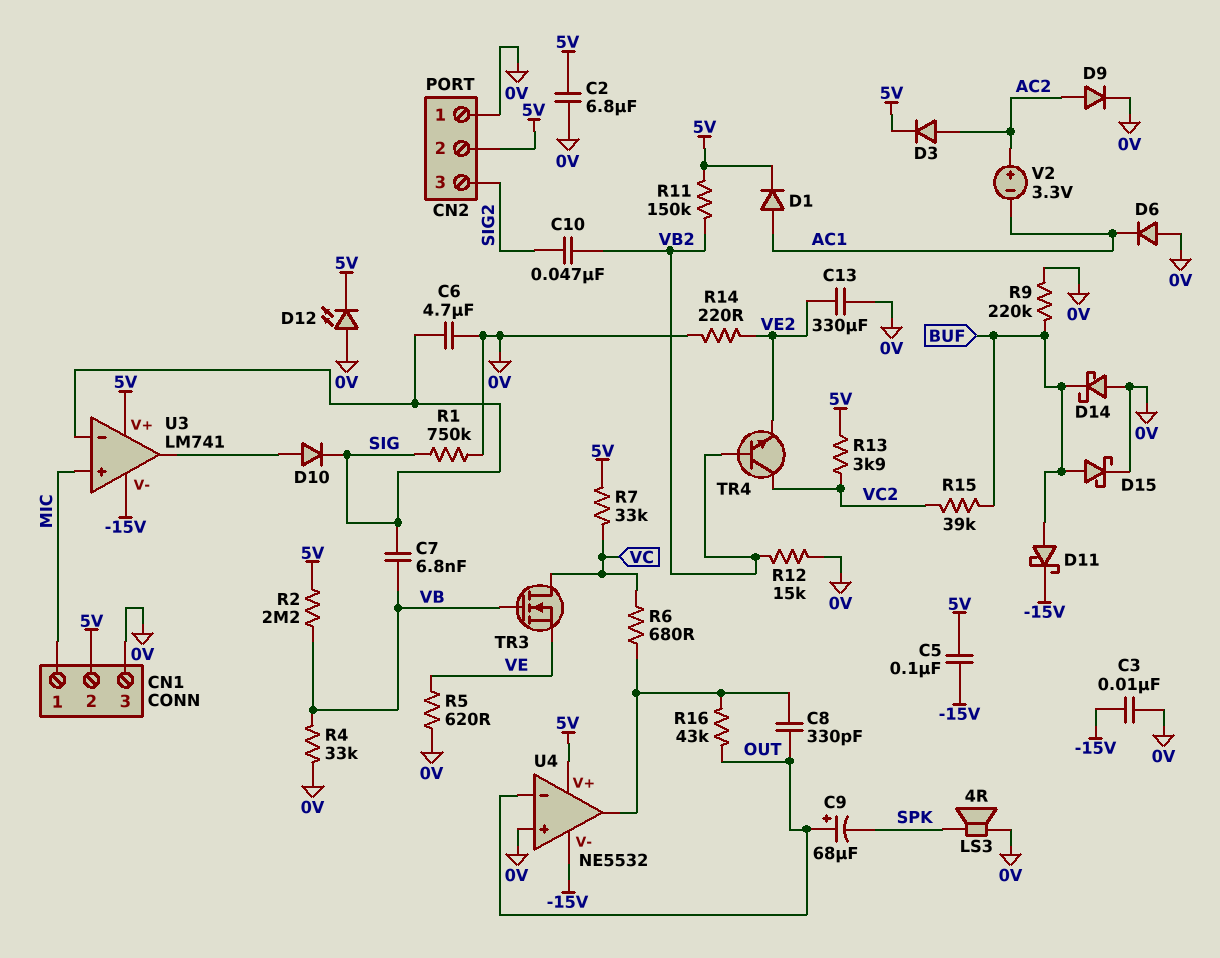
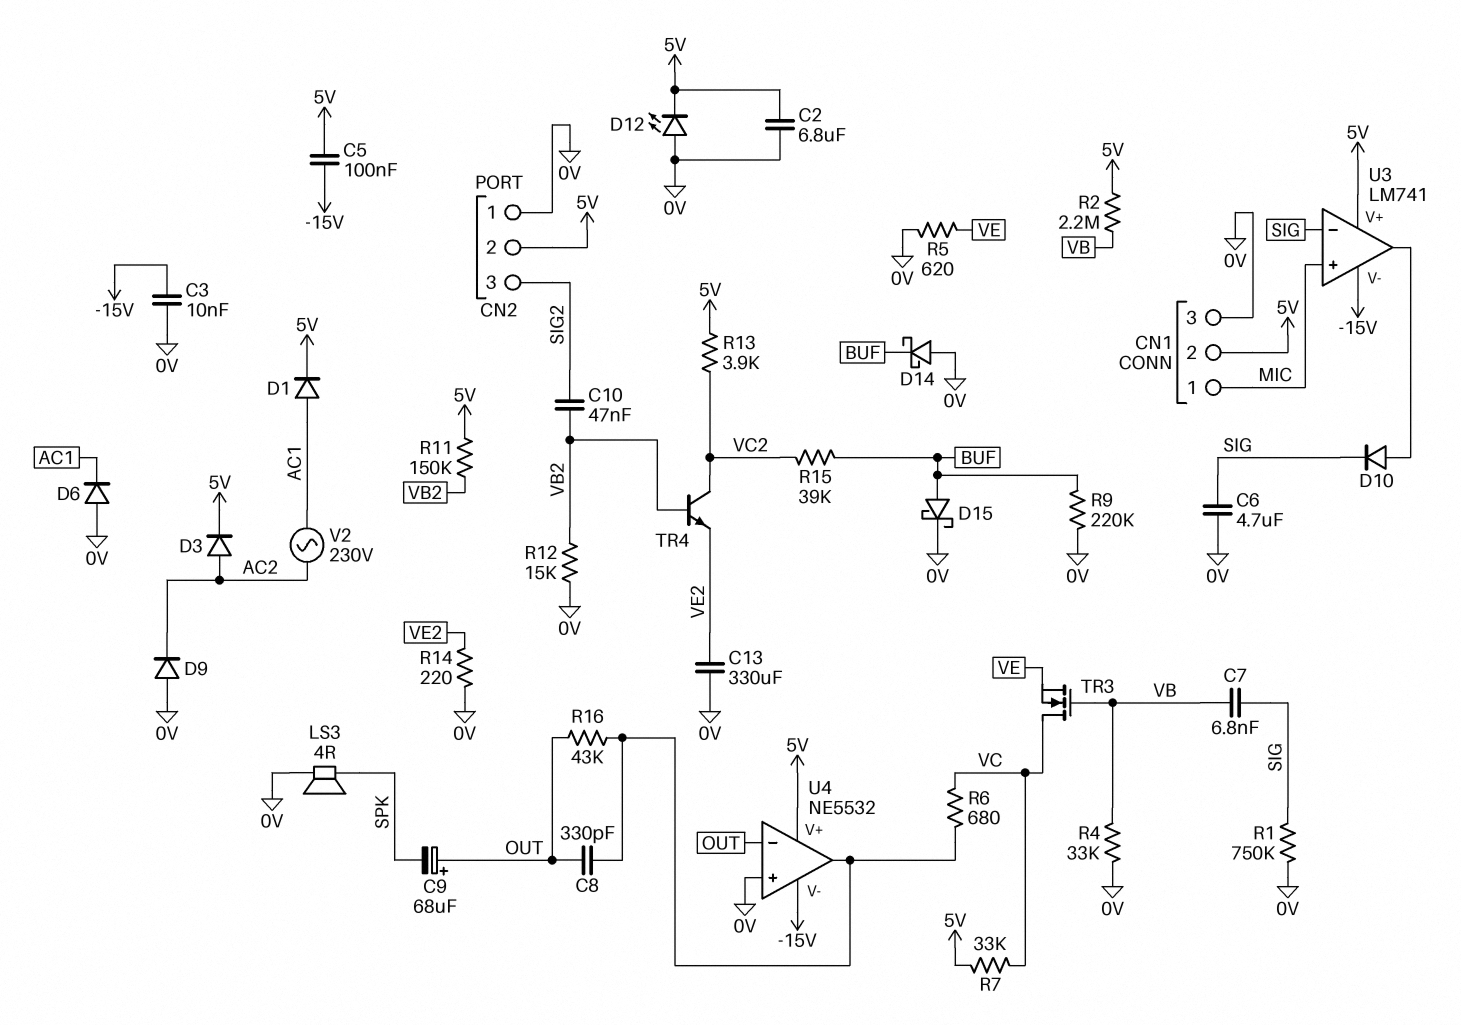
D9: diode (A AC2, K 0V) -> diode (A 0V, K AC2)
D11: schottky (A BUF, K -15V) -> none
V2: 3.3V (plus AC2, minus AC1) -> AC 230V (AC1, AC2)

